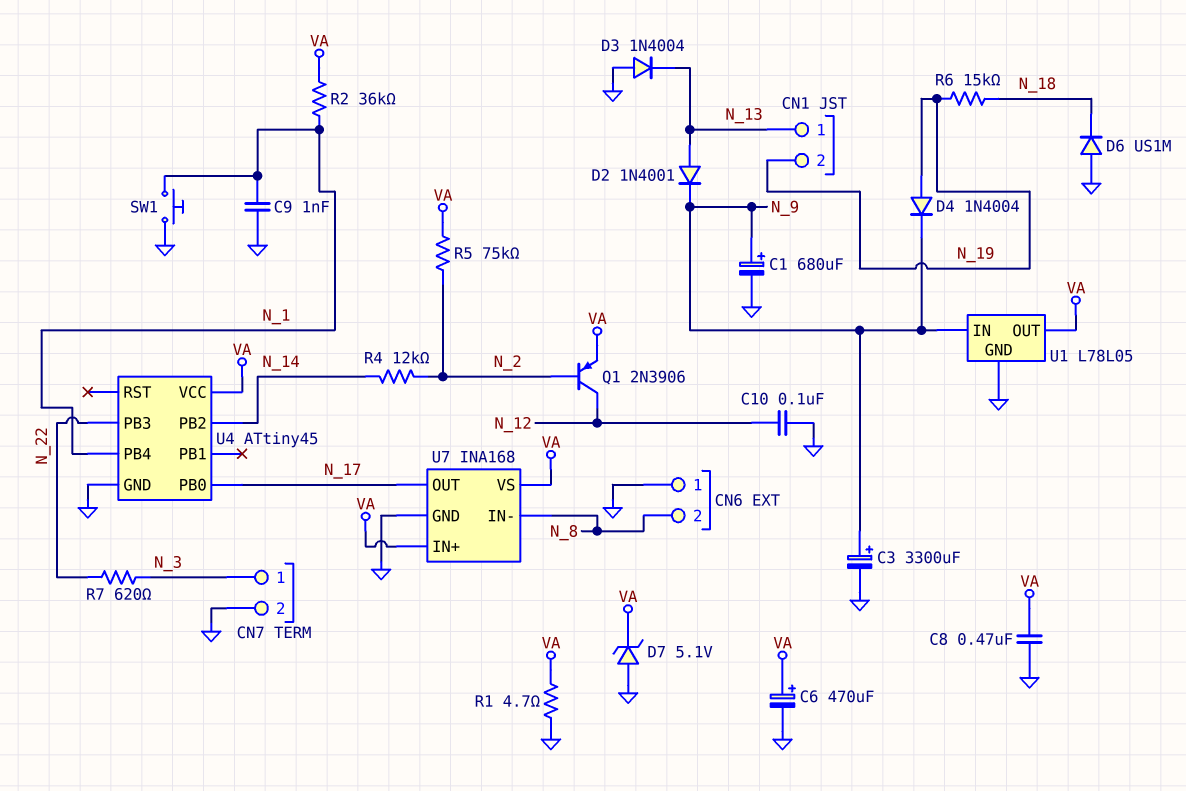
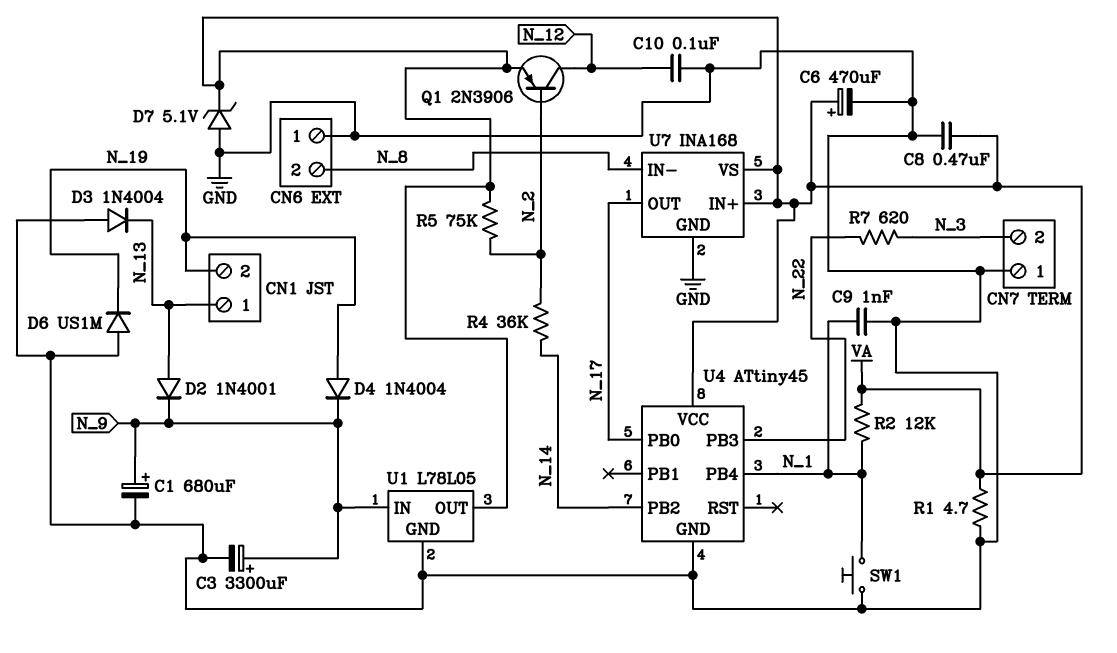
CN7 pin 1: N_3 -> GND
CN7 pin 2: GND -> N_3
D6: diode US1M (A GND, K N_18) -> diode US1M (A GND, K N_19)
R2: 36k (N_1, VA) -> 12k (N_1, VA)
R4: 12k (N_2, N_14) -> 36k (N_2, N_14)
R6: 15k (N_18, N_19) -> none

